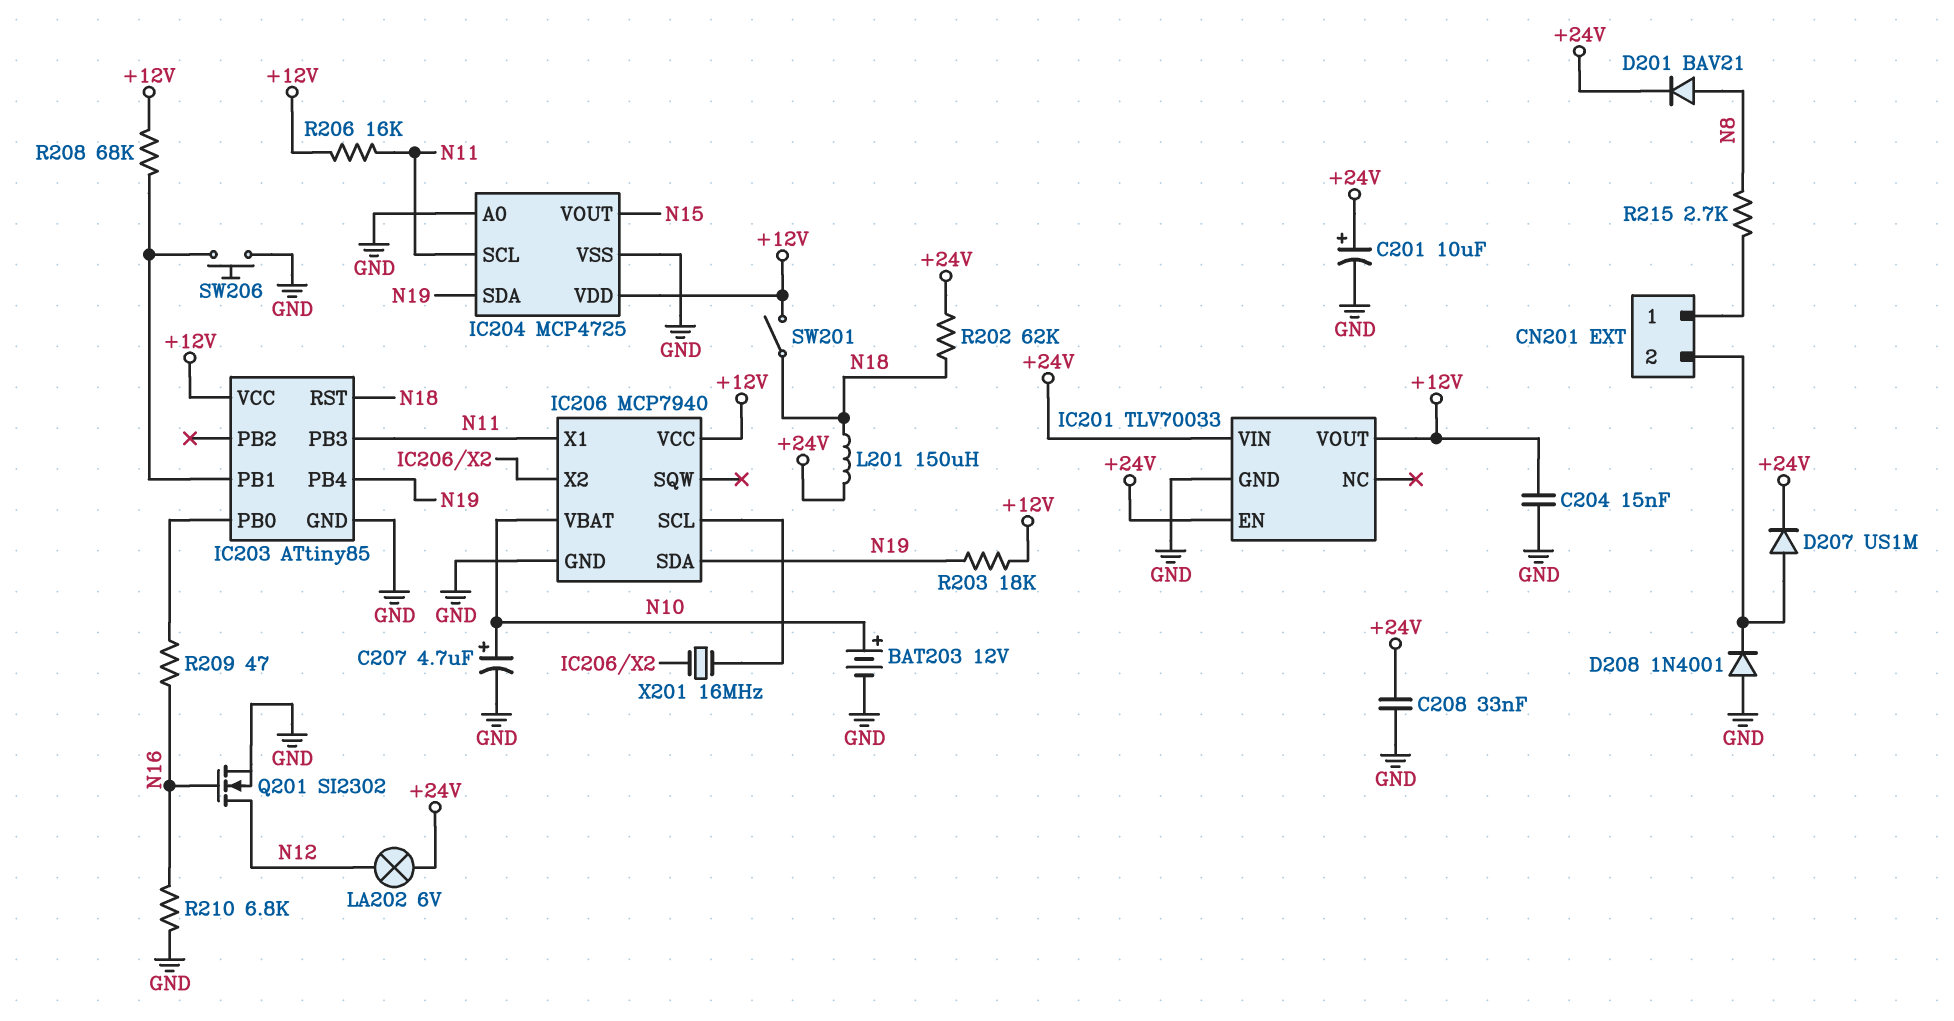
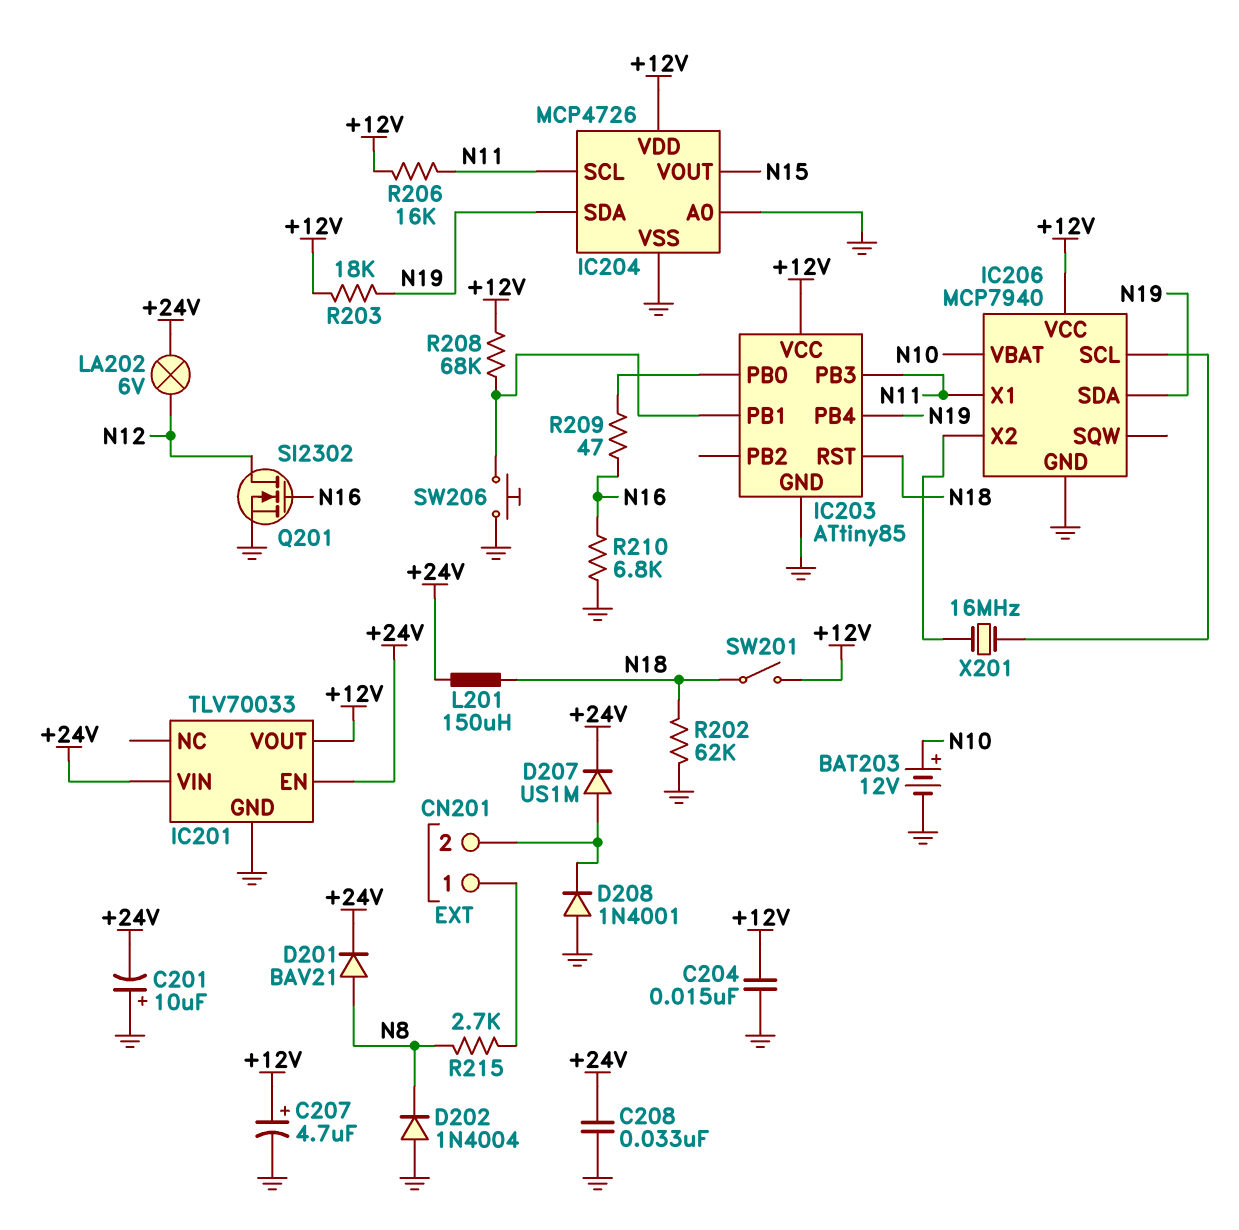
C201: 10uF (plus +24V, minus GND) -> 10uF (plus GND, minus +24V)
C207: 4.7uF (plus N10, minus GND) -> 4.7uF (plus +12V, minus GND)
D202: none -> diode 1N4004 (A GND, K N8)
IC204: MCP4725 -> MCP4726
R202: 62k (+24V, N18) -> 62k (GND, N18)

